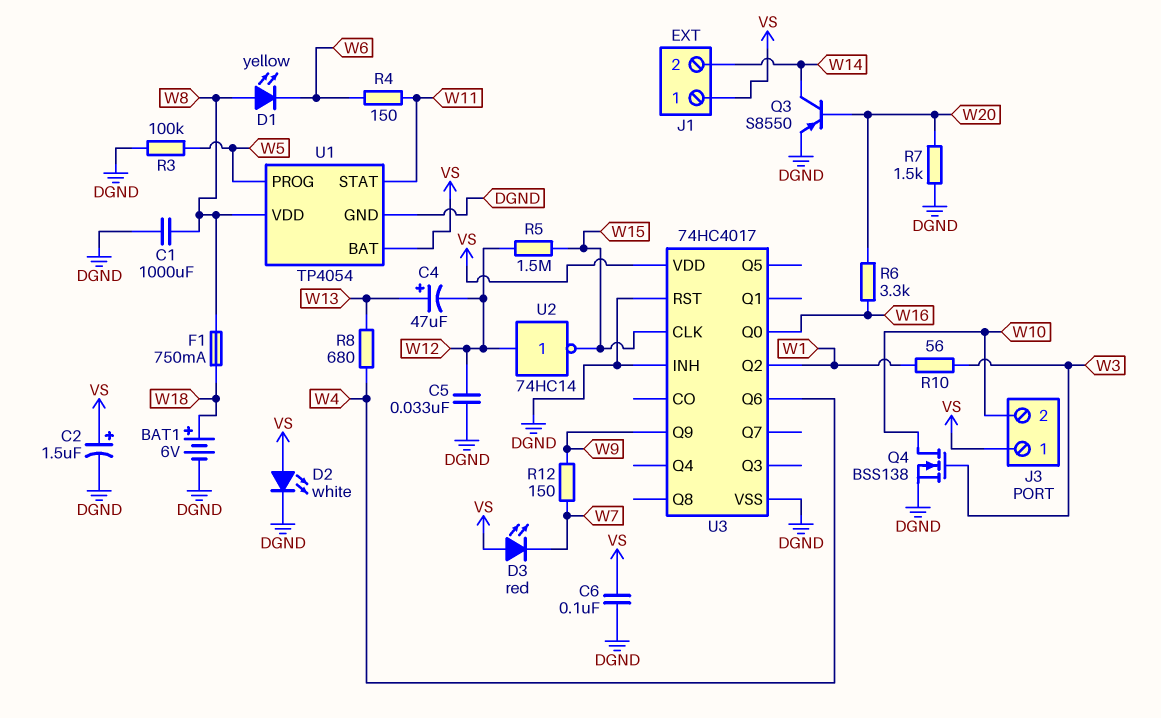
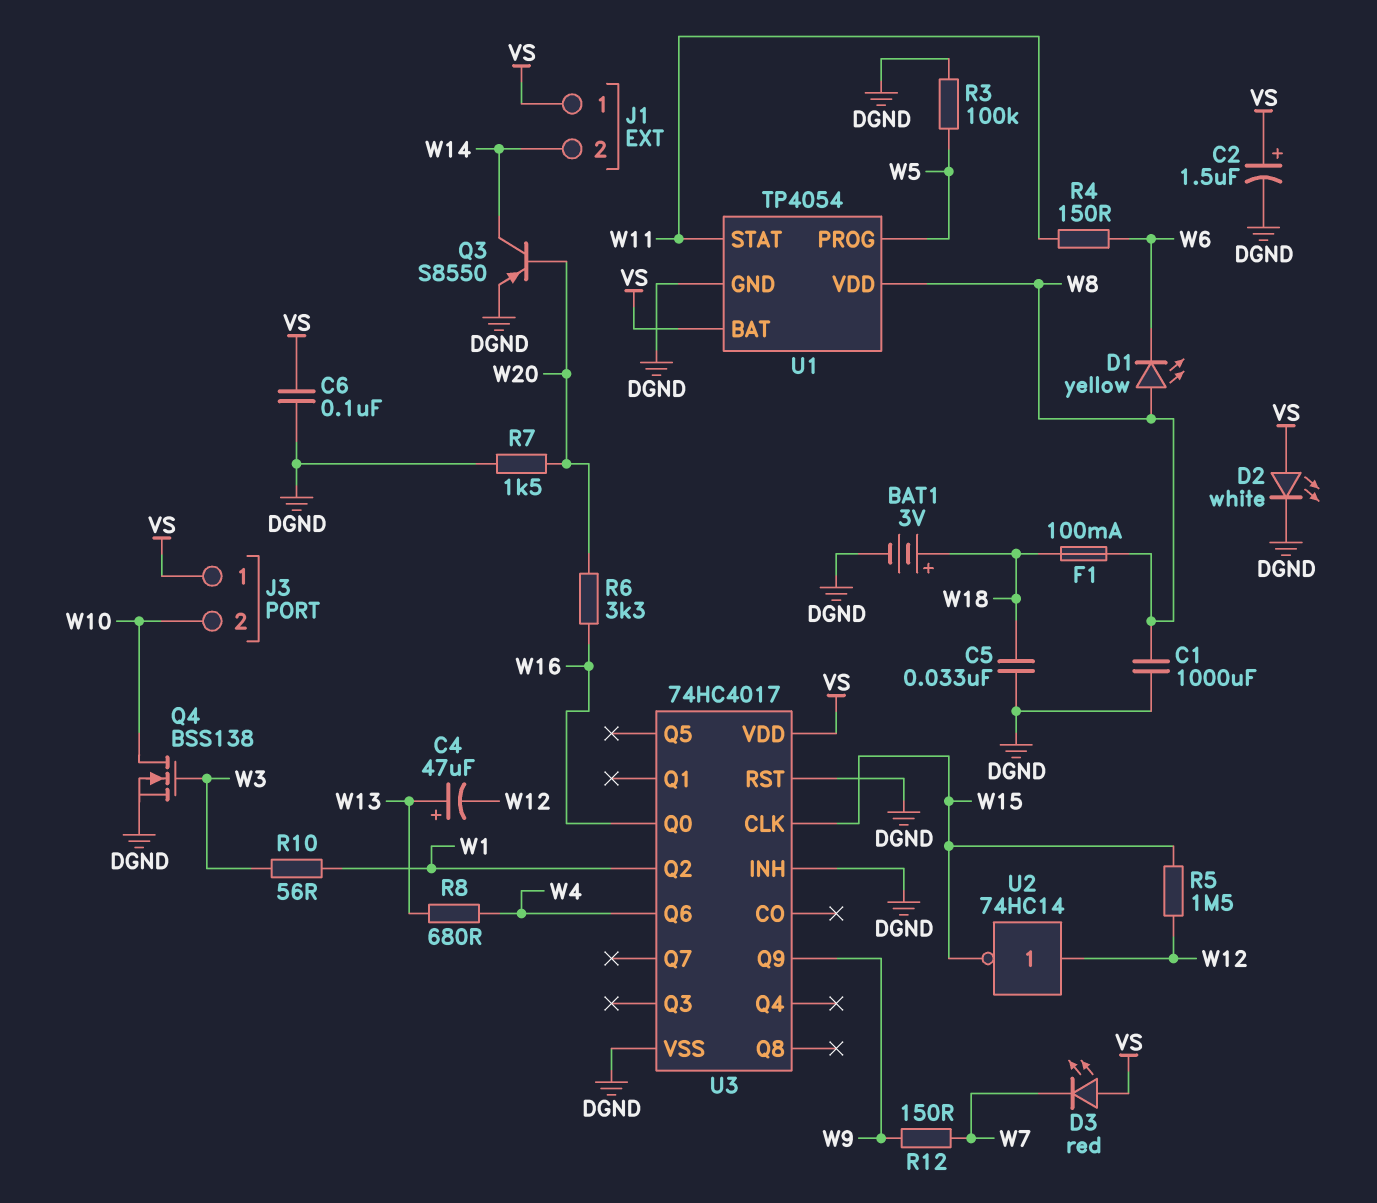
BAT1: 6V (plus W18, minus DGND) -> 3V (plus W18, minus DGND)
C5: 33nF (DGND, W12) -> 33nF (DGND, W18)
F1: 750mA (W8, W18) -> 100mA (W8, W18)

